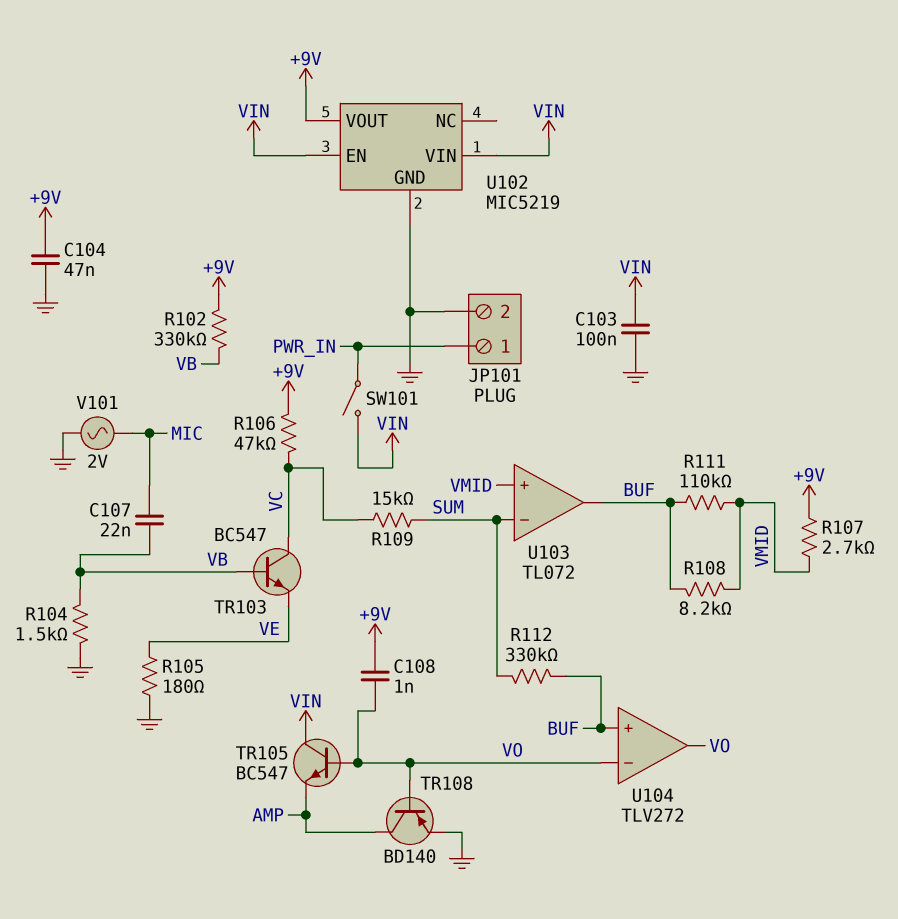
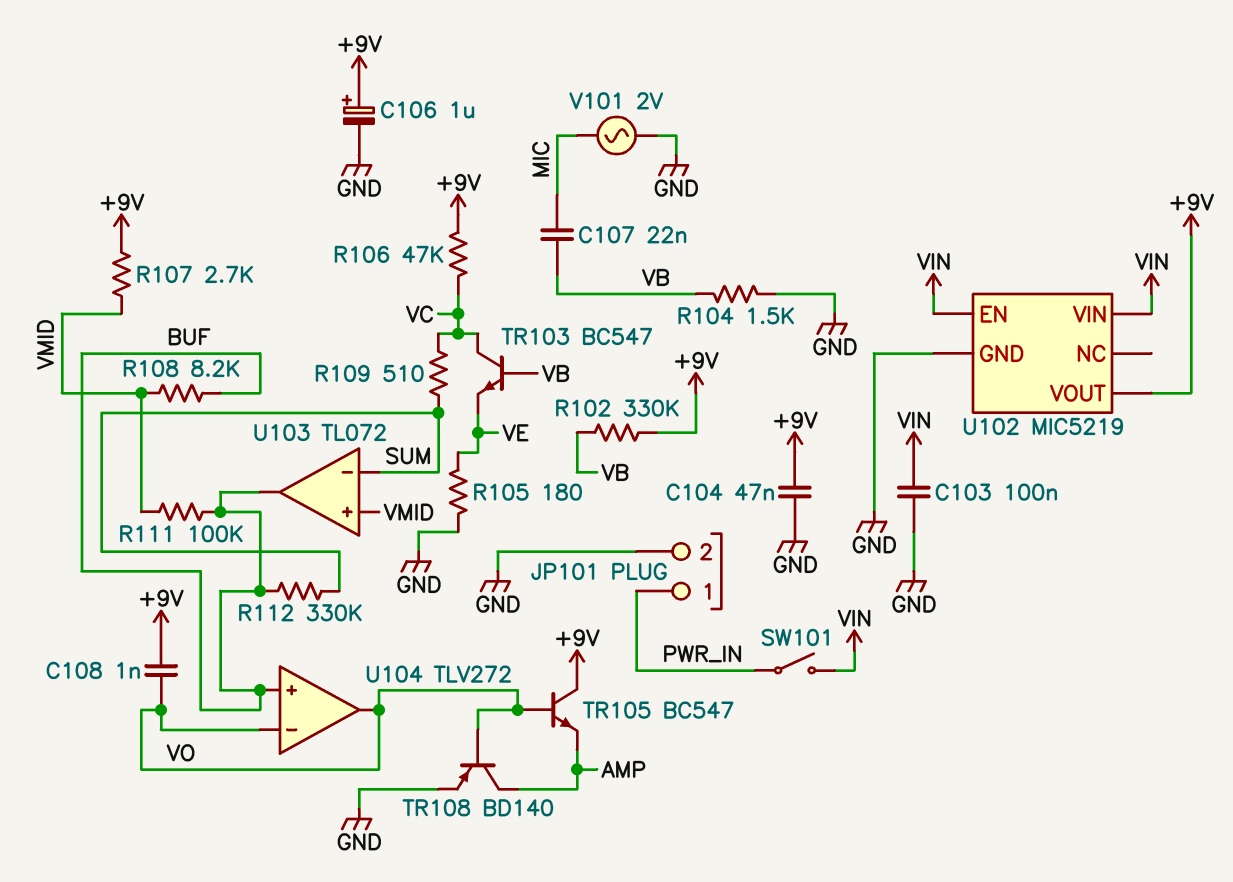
C106: none -> 1uF (plus +9V, minus GND)
R109: 15k (SUM, VC) -> 510 (SUM, VC)
R111: 110k (BUF, VMID) -> 100k (BUF, VMID)
TR105: NPN BC547 (B VO, C VIN, E AMP) -> NPN BC547 (B VO, C +9V, E AMP)

